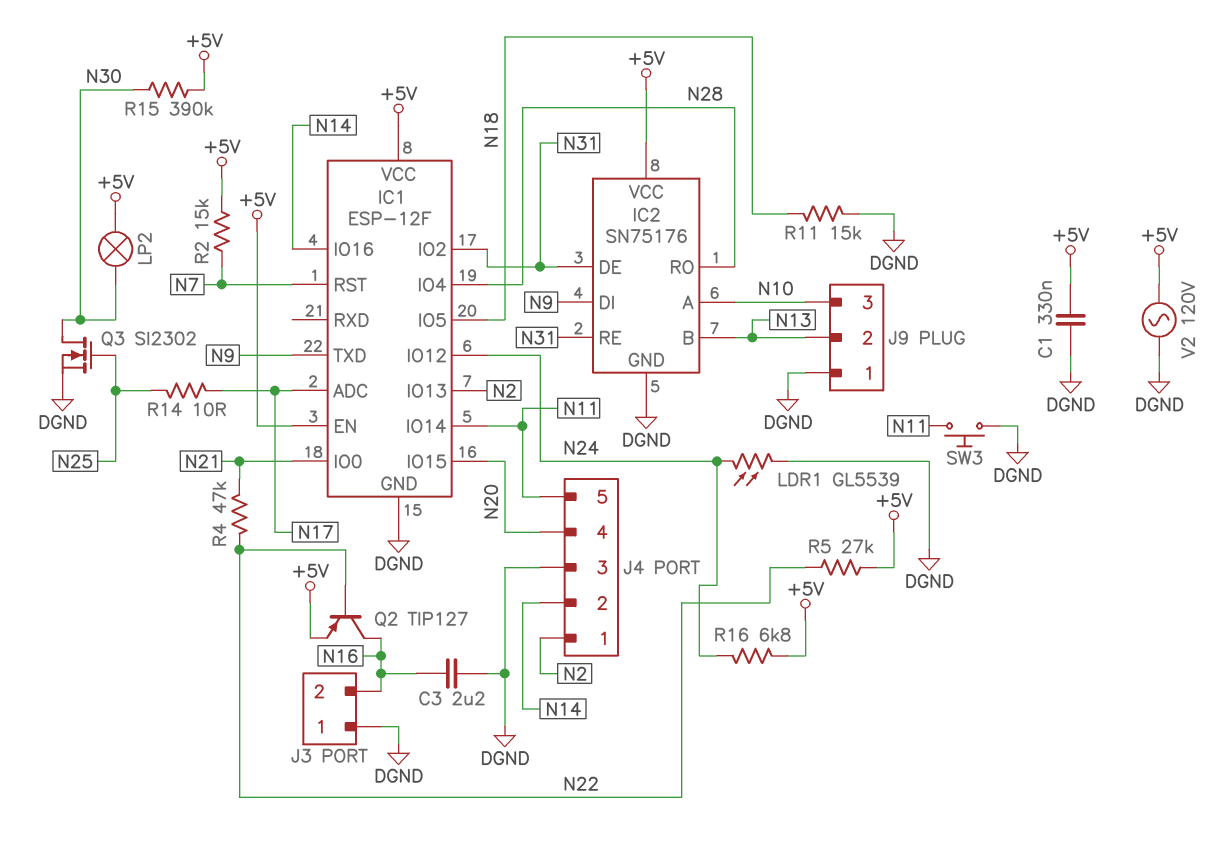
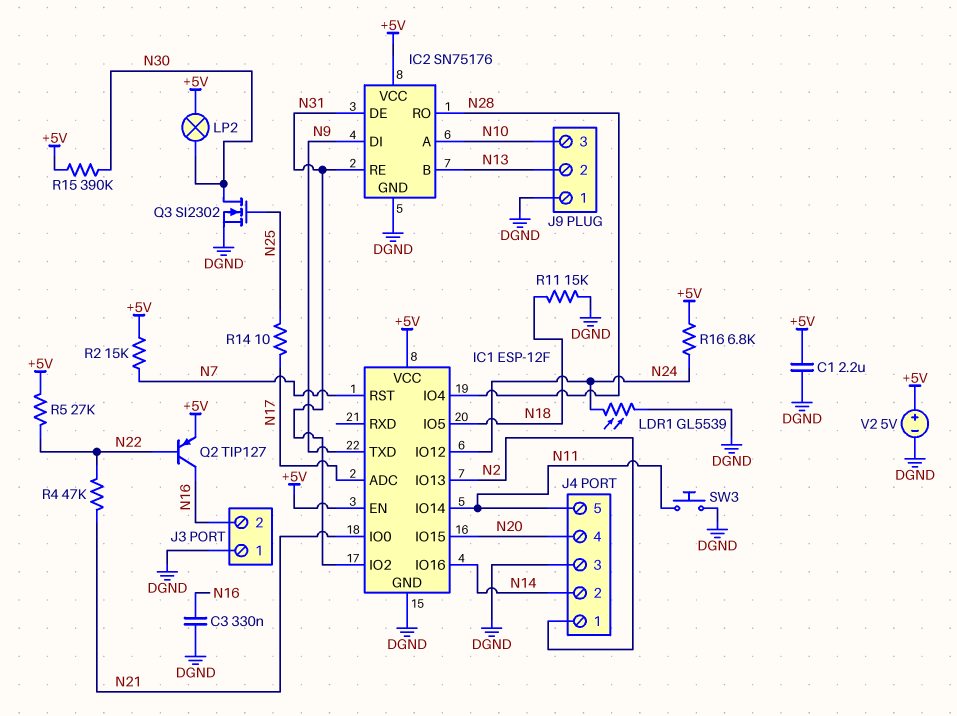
C1: 330nF (+5V, DGND) -> 2.2uF (+5V, DGND)
C3: 2.2uF (DGND, N16) -> 330nF (DGND, N16)
V2: AC 120V (+5V, DGND) -> 5V (plus +5V, minus DGND)

